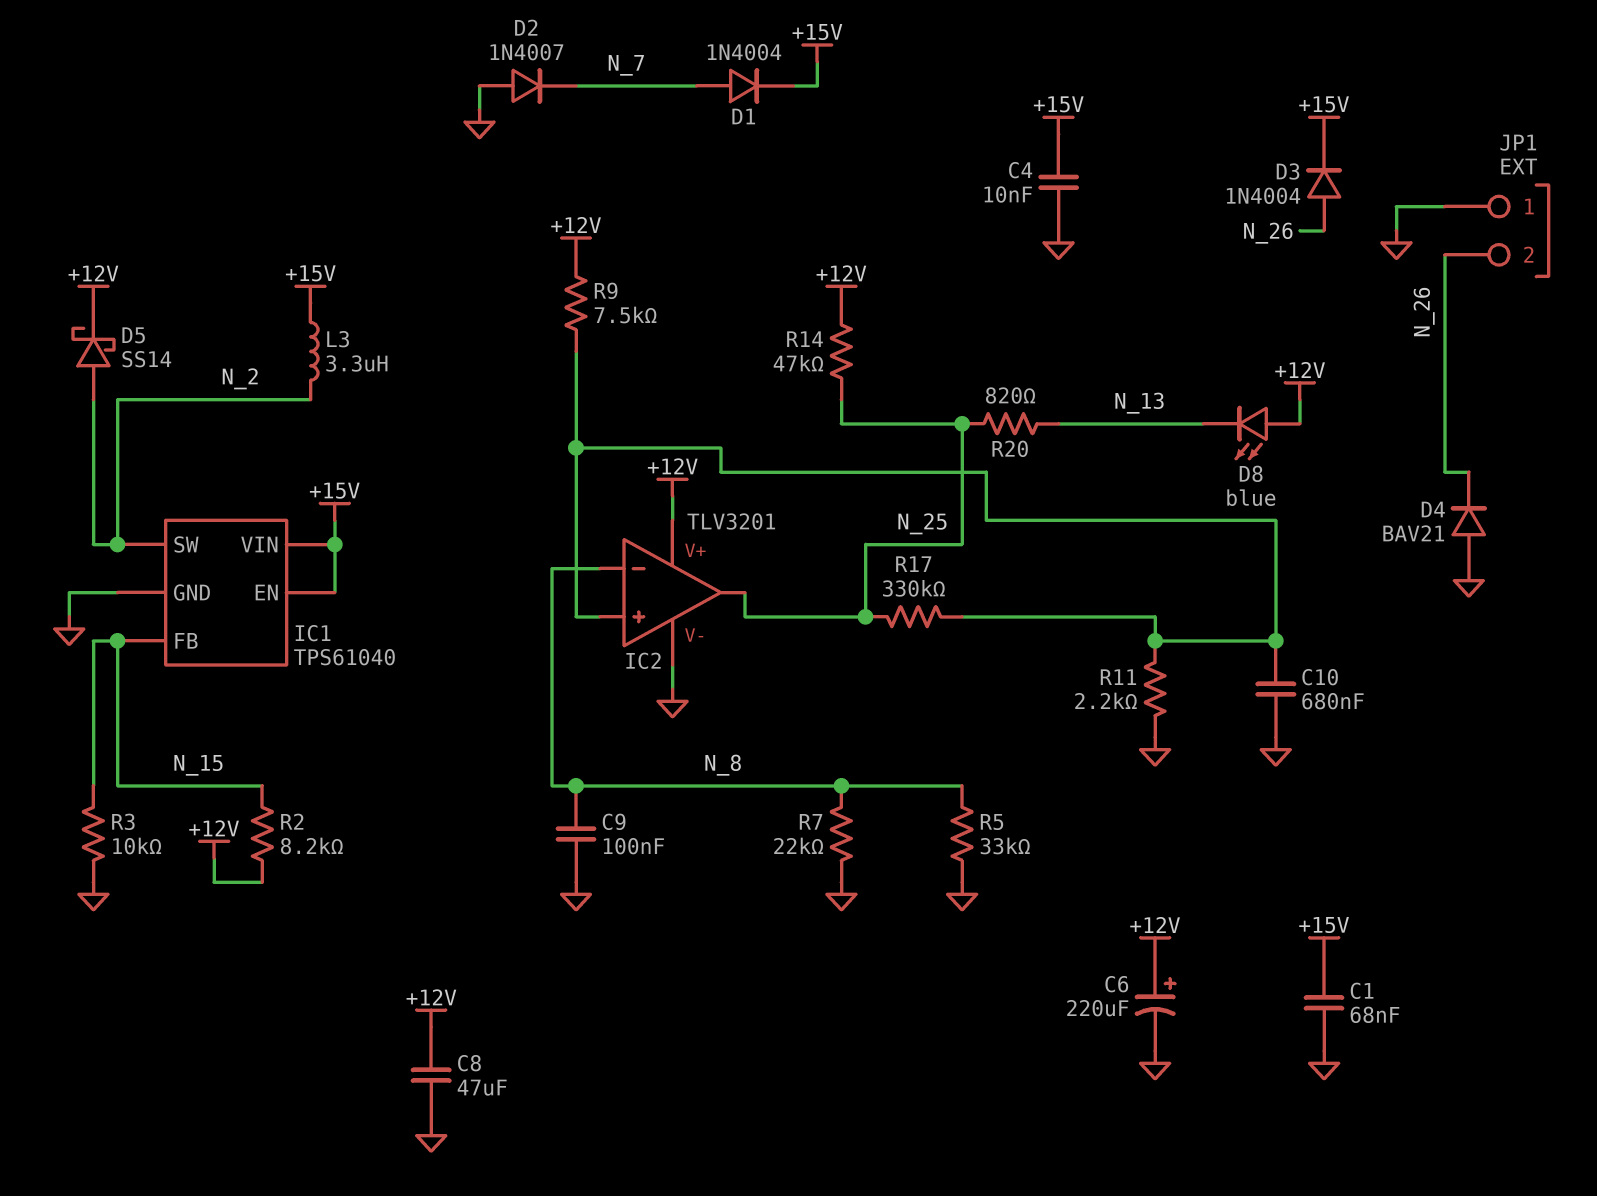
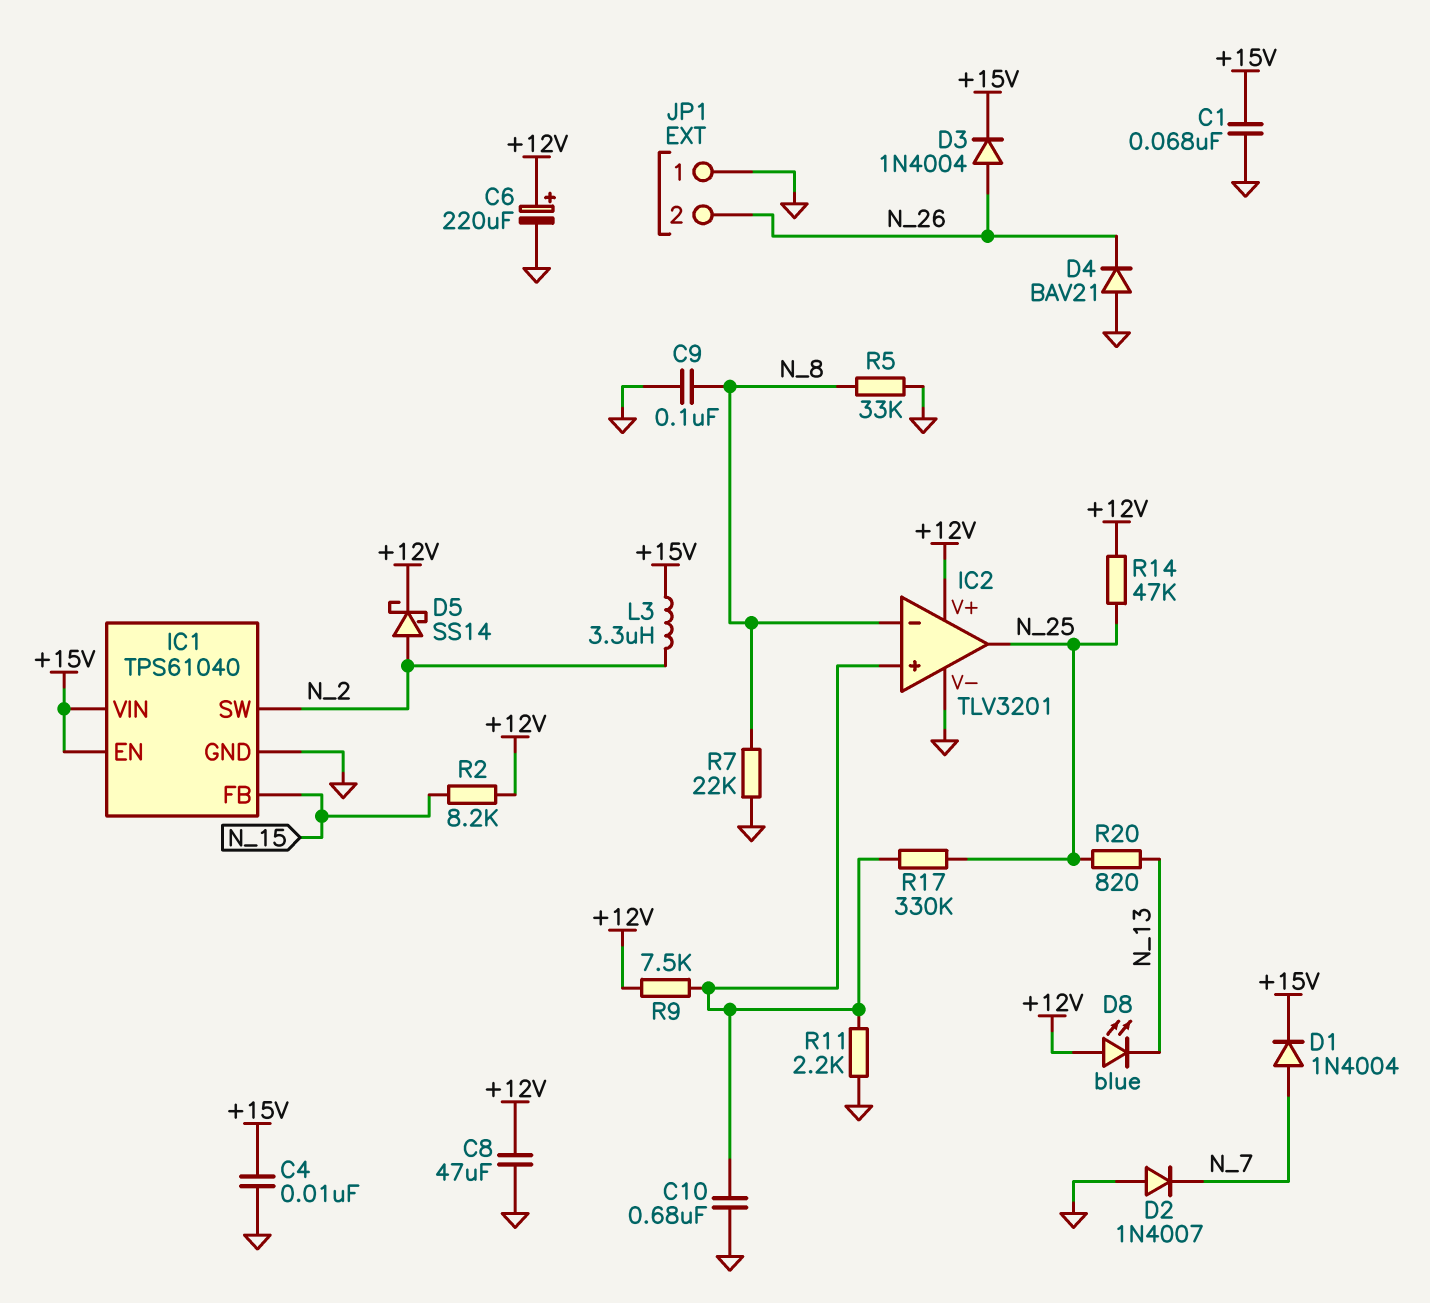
R3: 10k (GND, N_15) -> none

